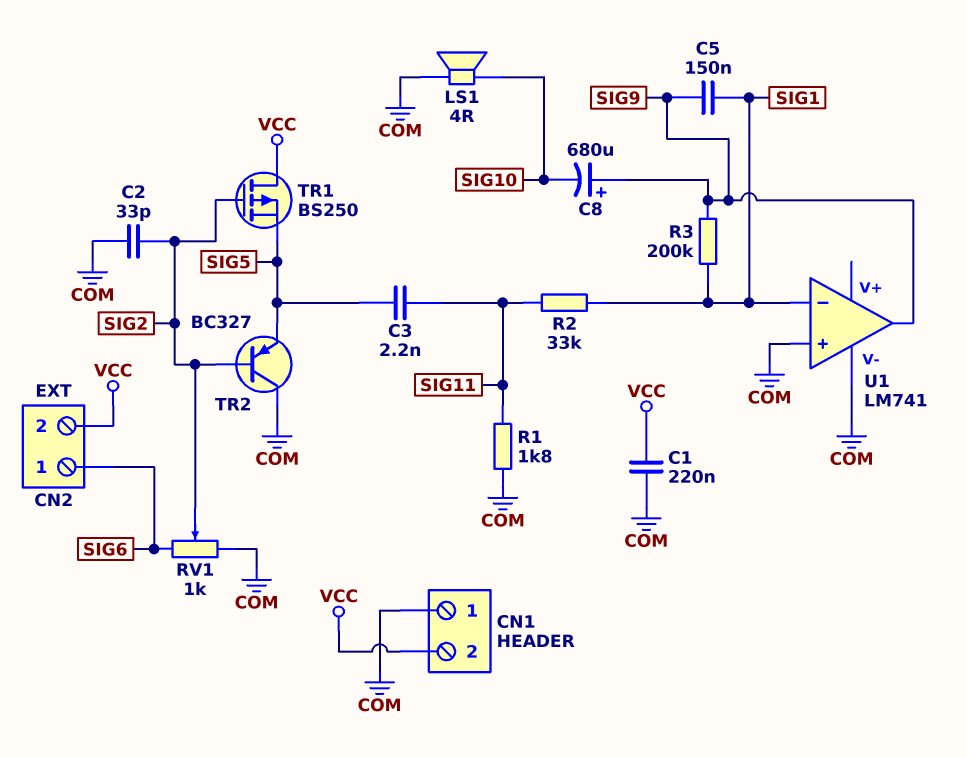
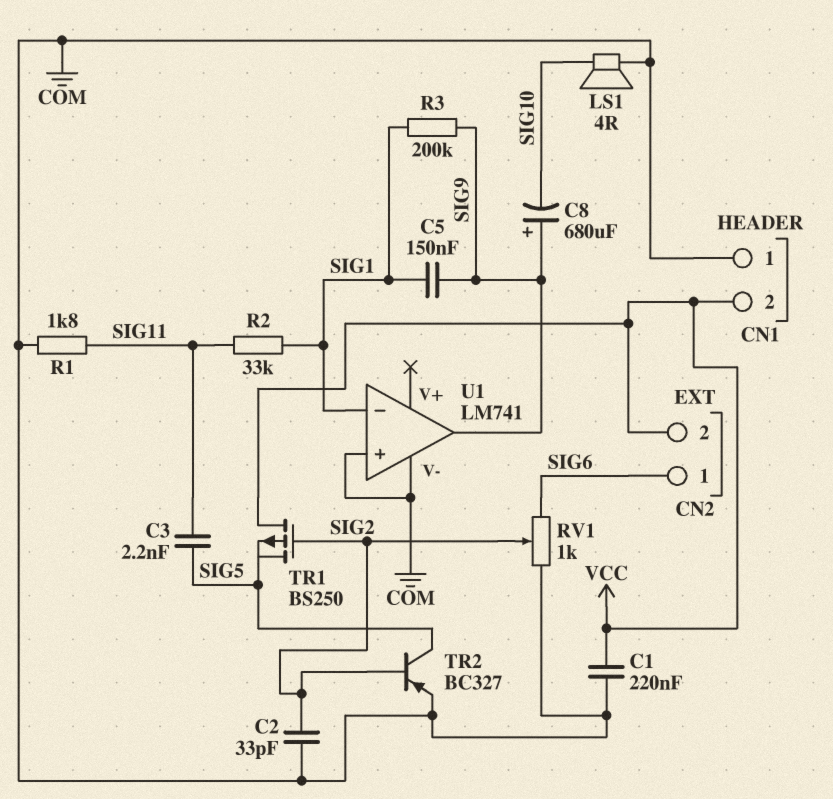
TR2: PNP BC327 (B SIG2, C COM, E SIG5) -> PNP BC327 (B SIG2, C SIG5, E COM)

